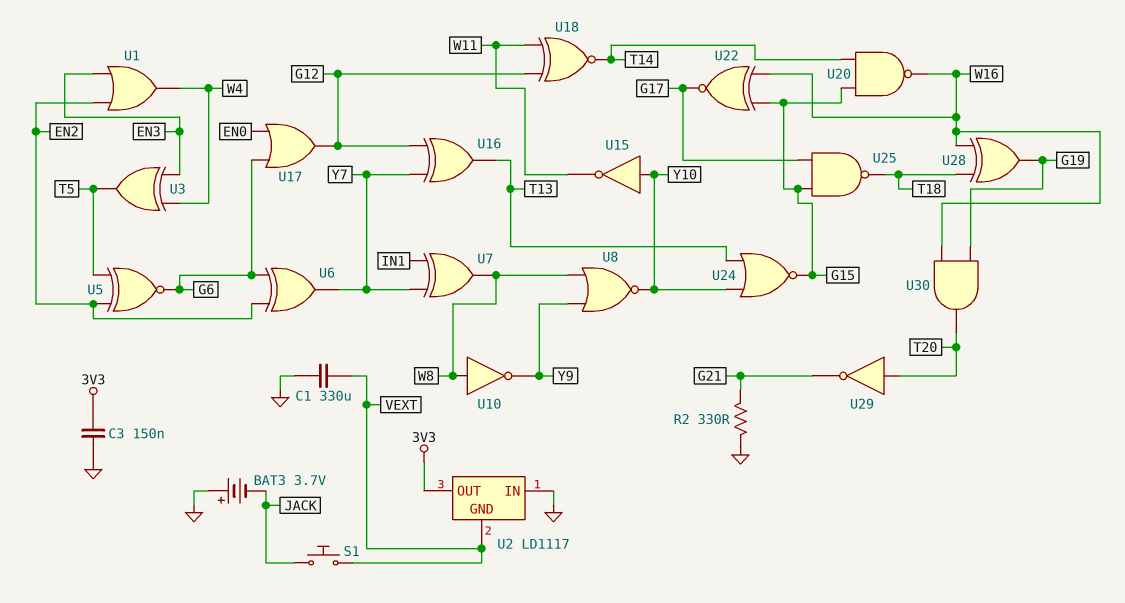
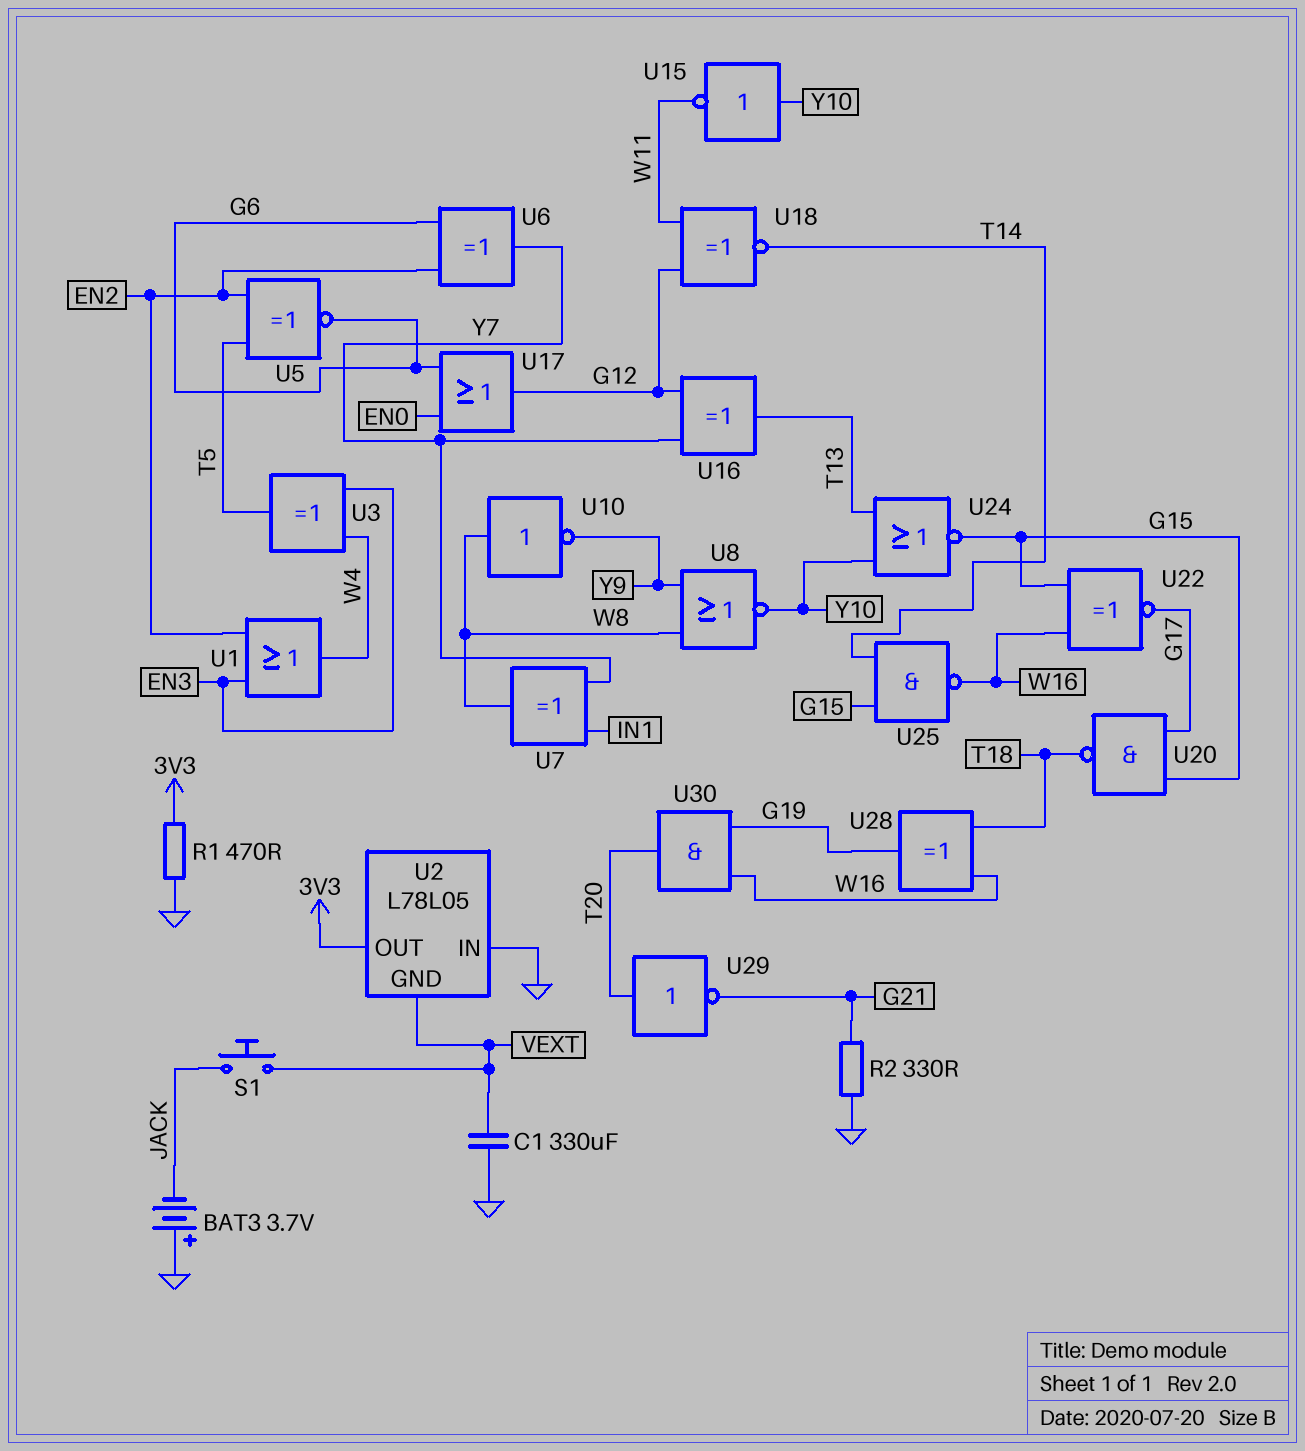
C3: 150nF (3V3, GND) -> none
R1: none -> 470 (3V3, GND)
U2: LD1117 -> L78L05
U20: NAND (in G15, in T14, out W16) -> NAND (in G15, in G17, out T18)
U25: NAND (in G15, in G17, out T18) -> NAND (in G15, in T14, out W16)

